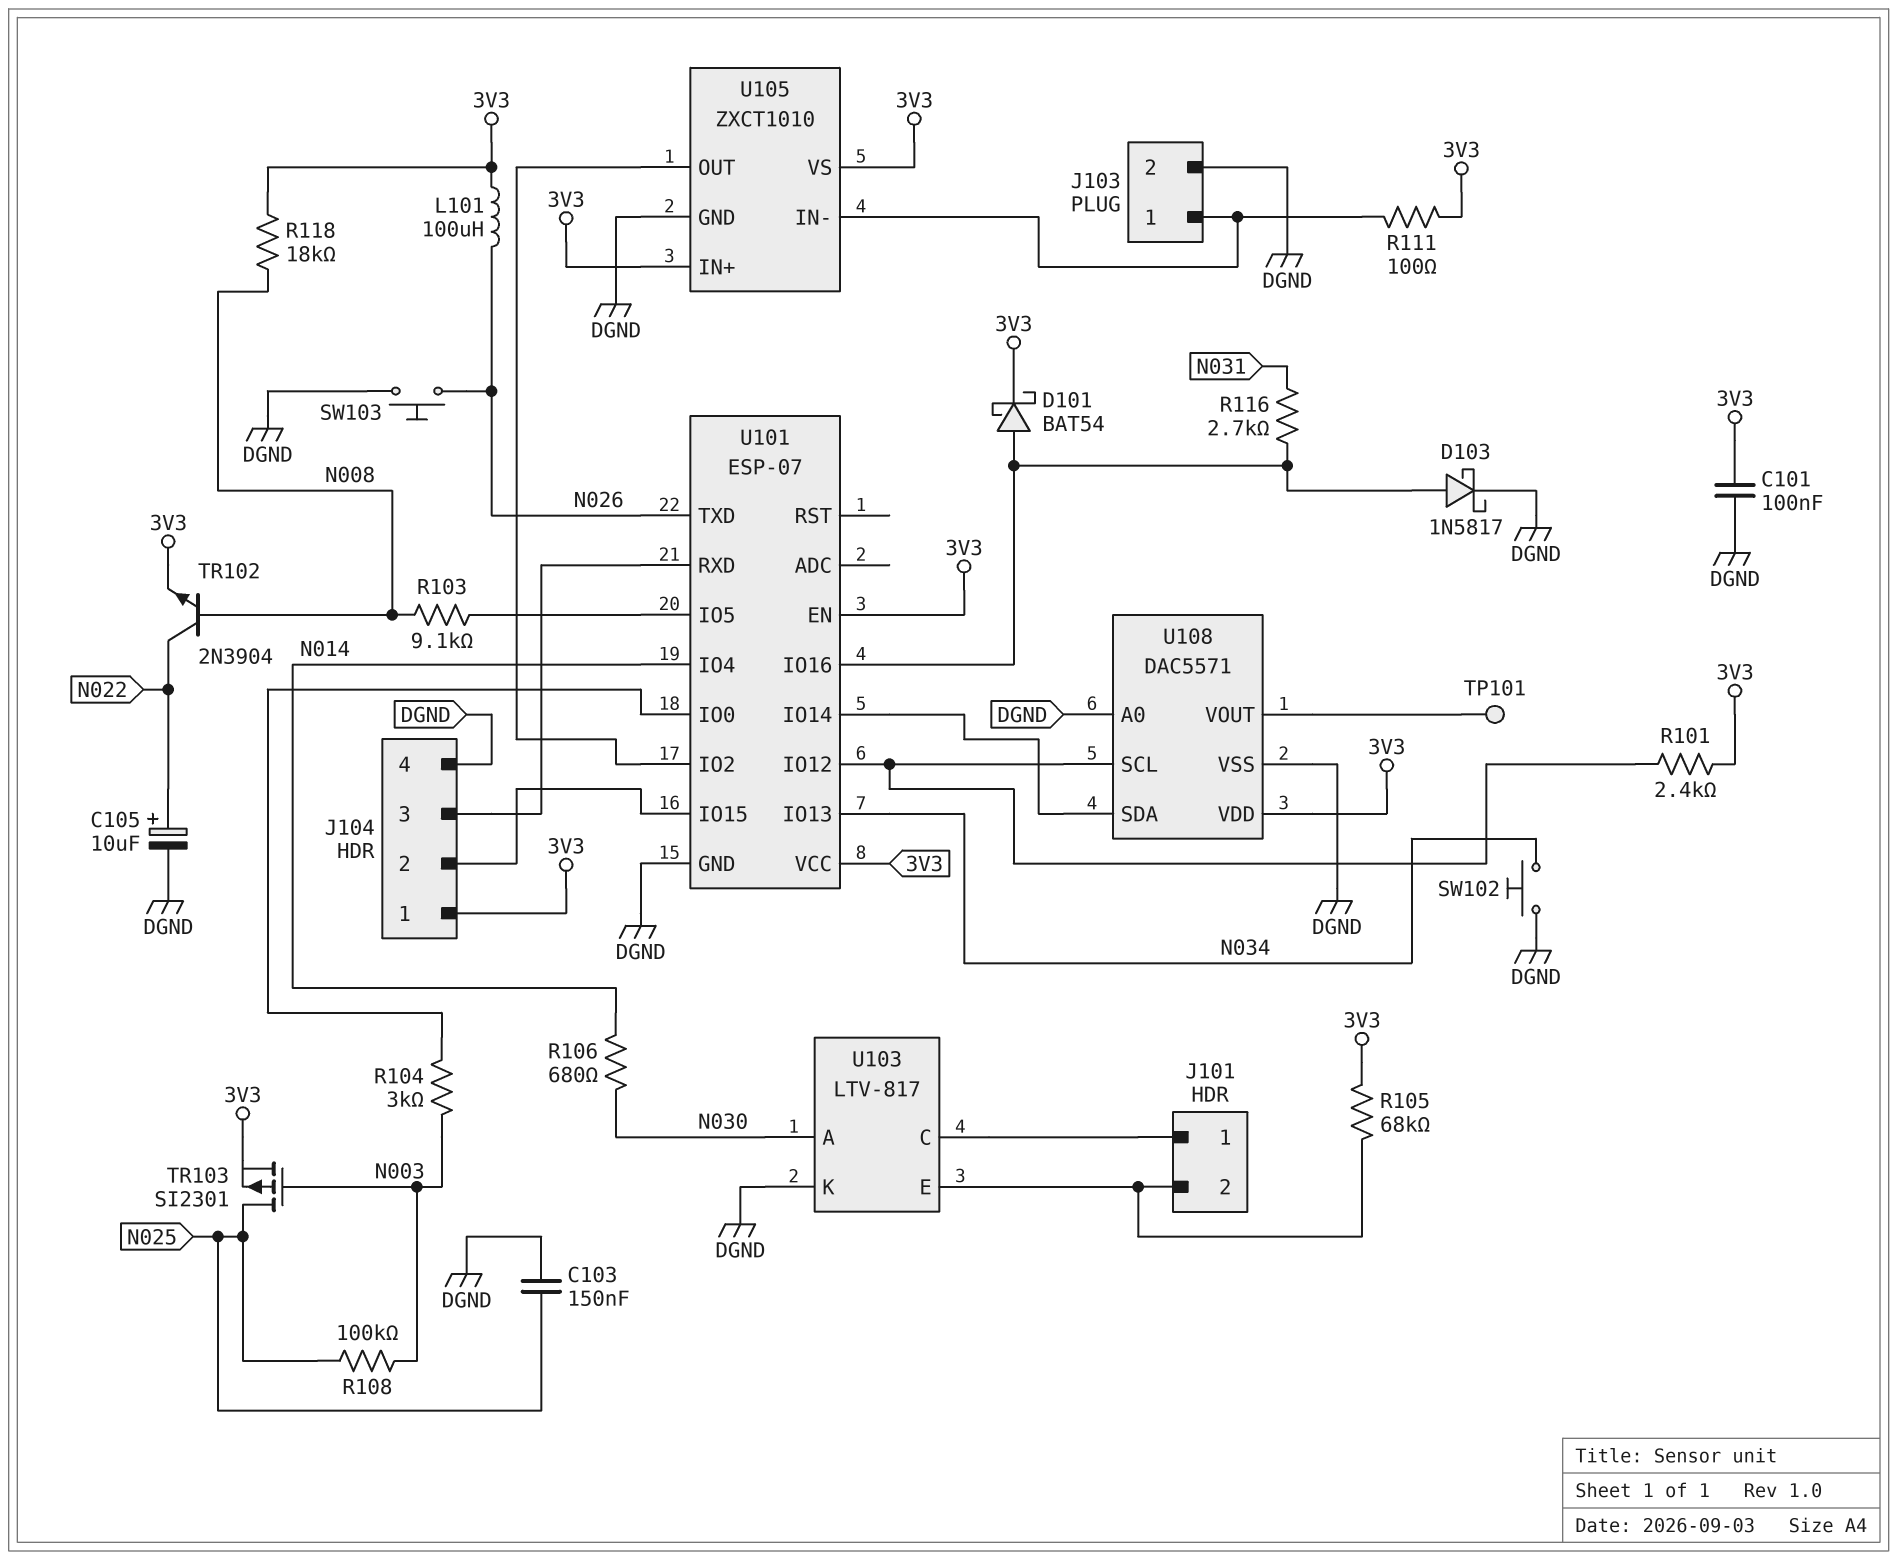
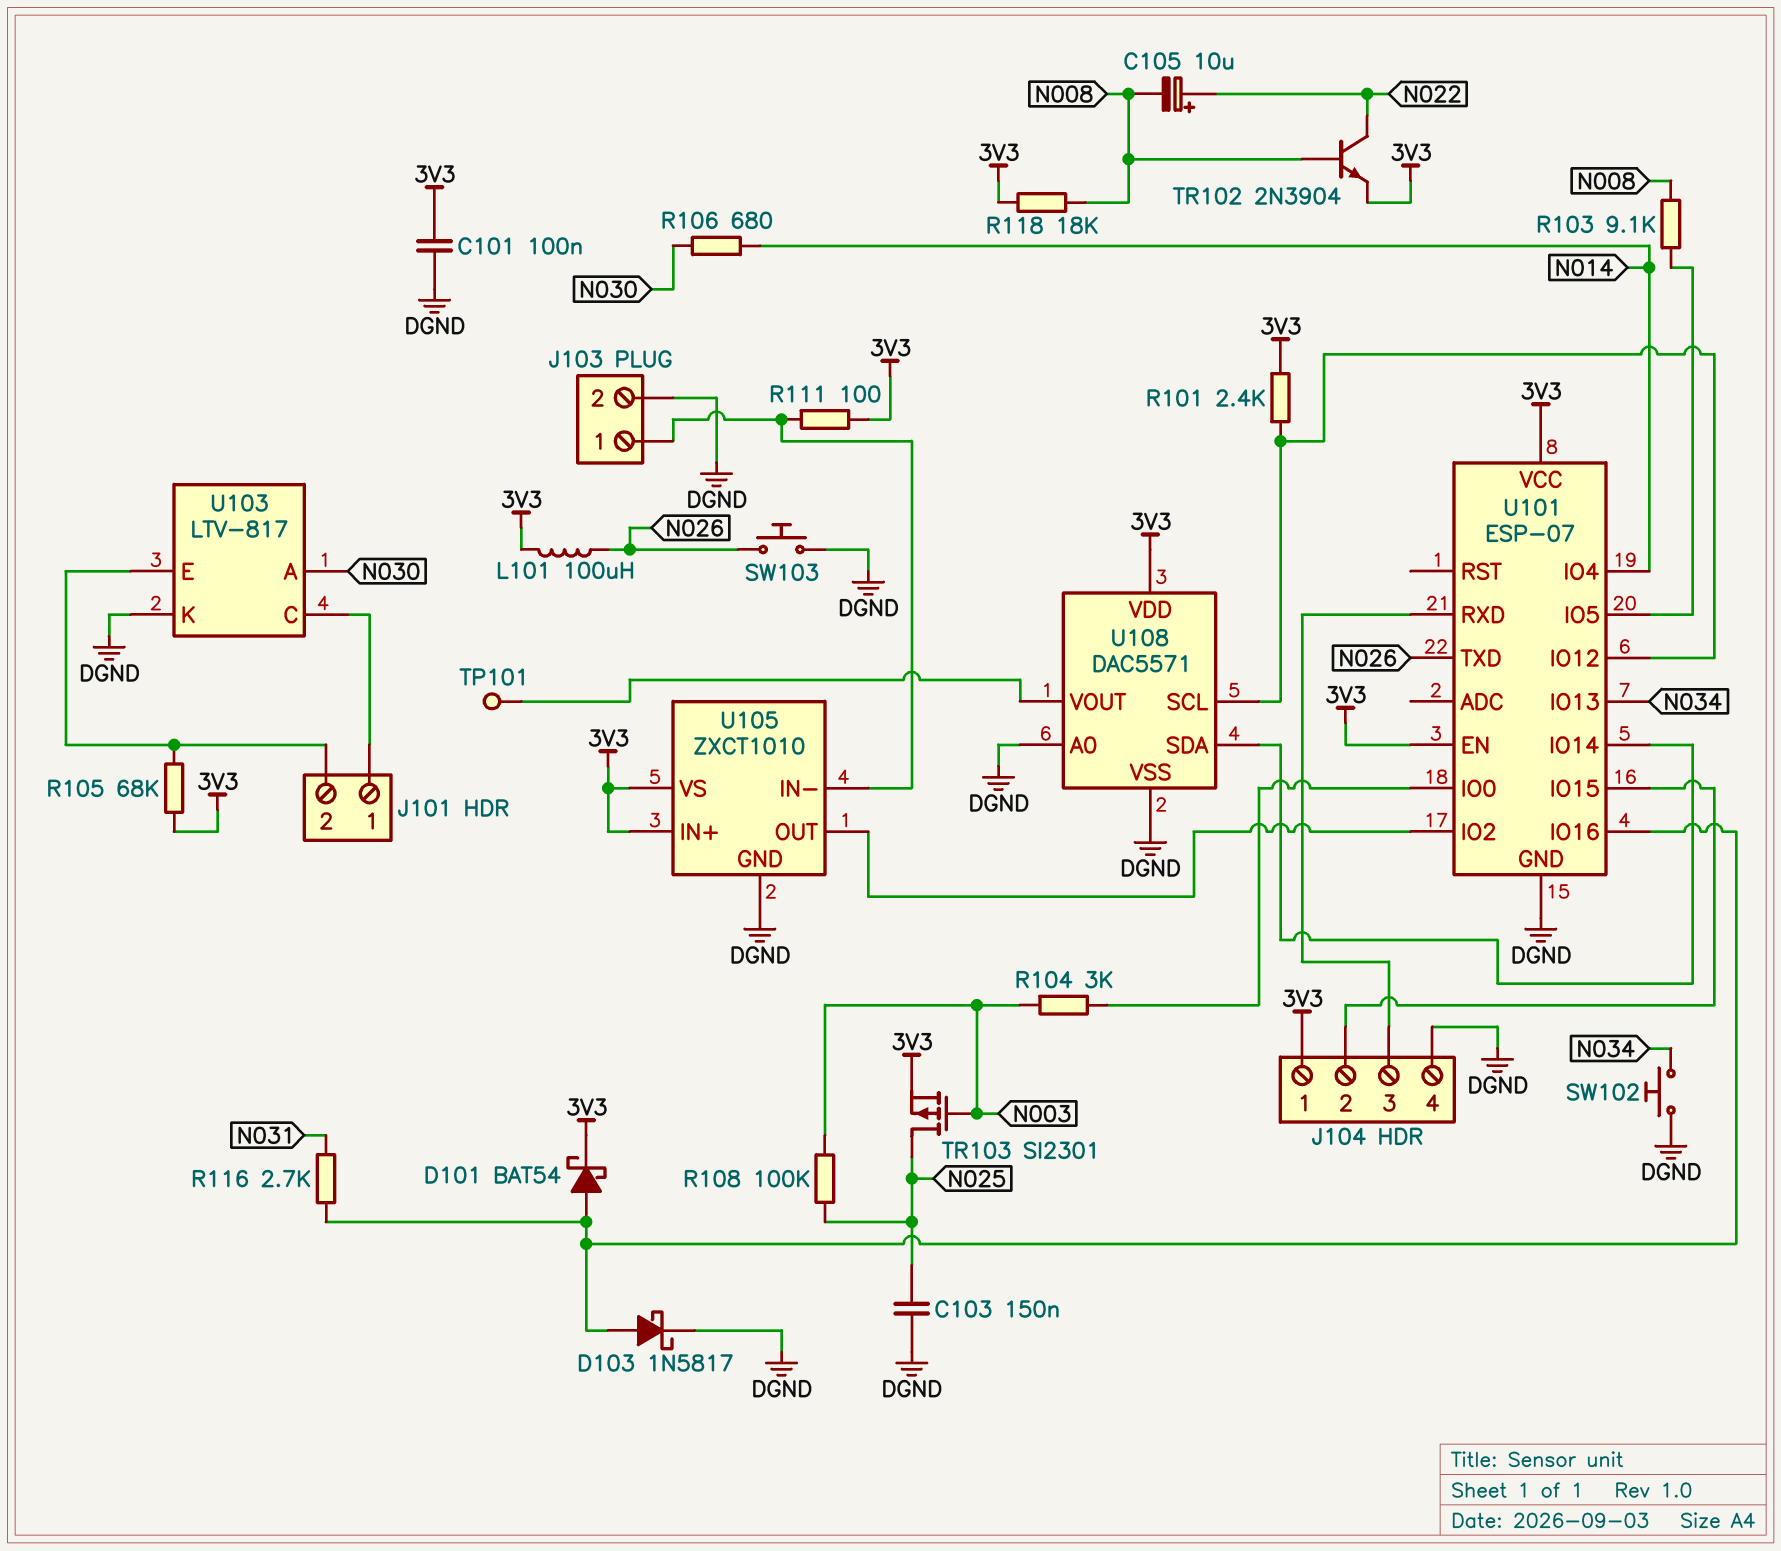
C105: 10uF (plus N022, minus DGND) -> 10uF (plus N022, minus N008)

